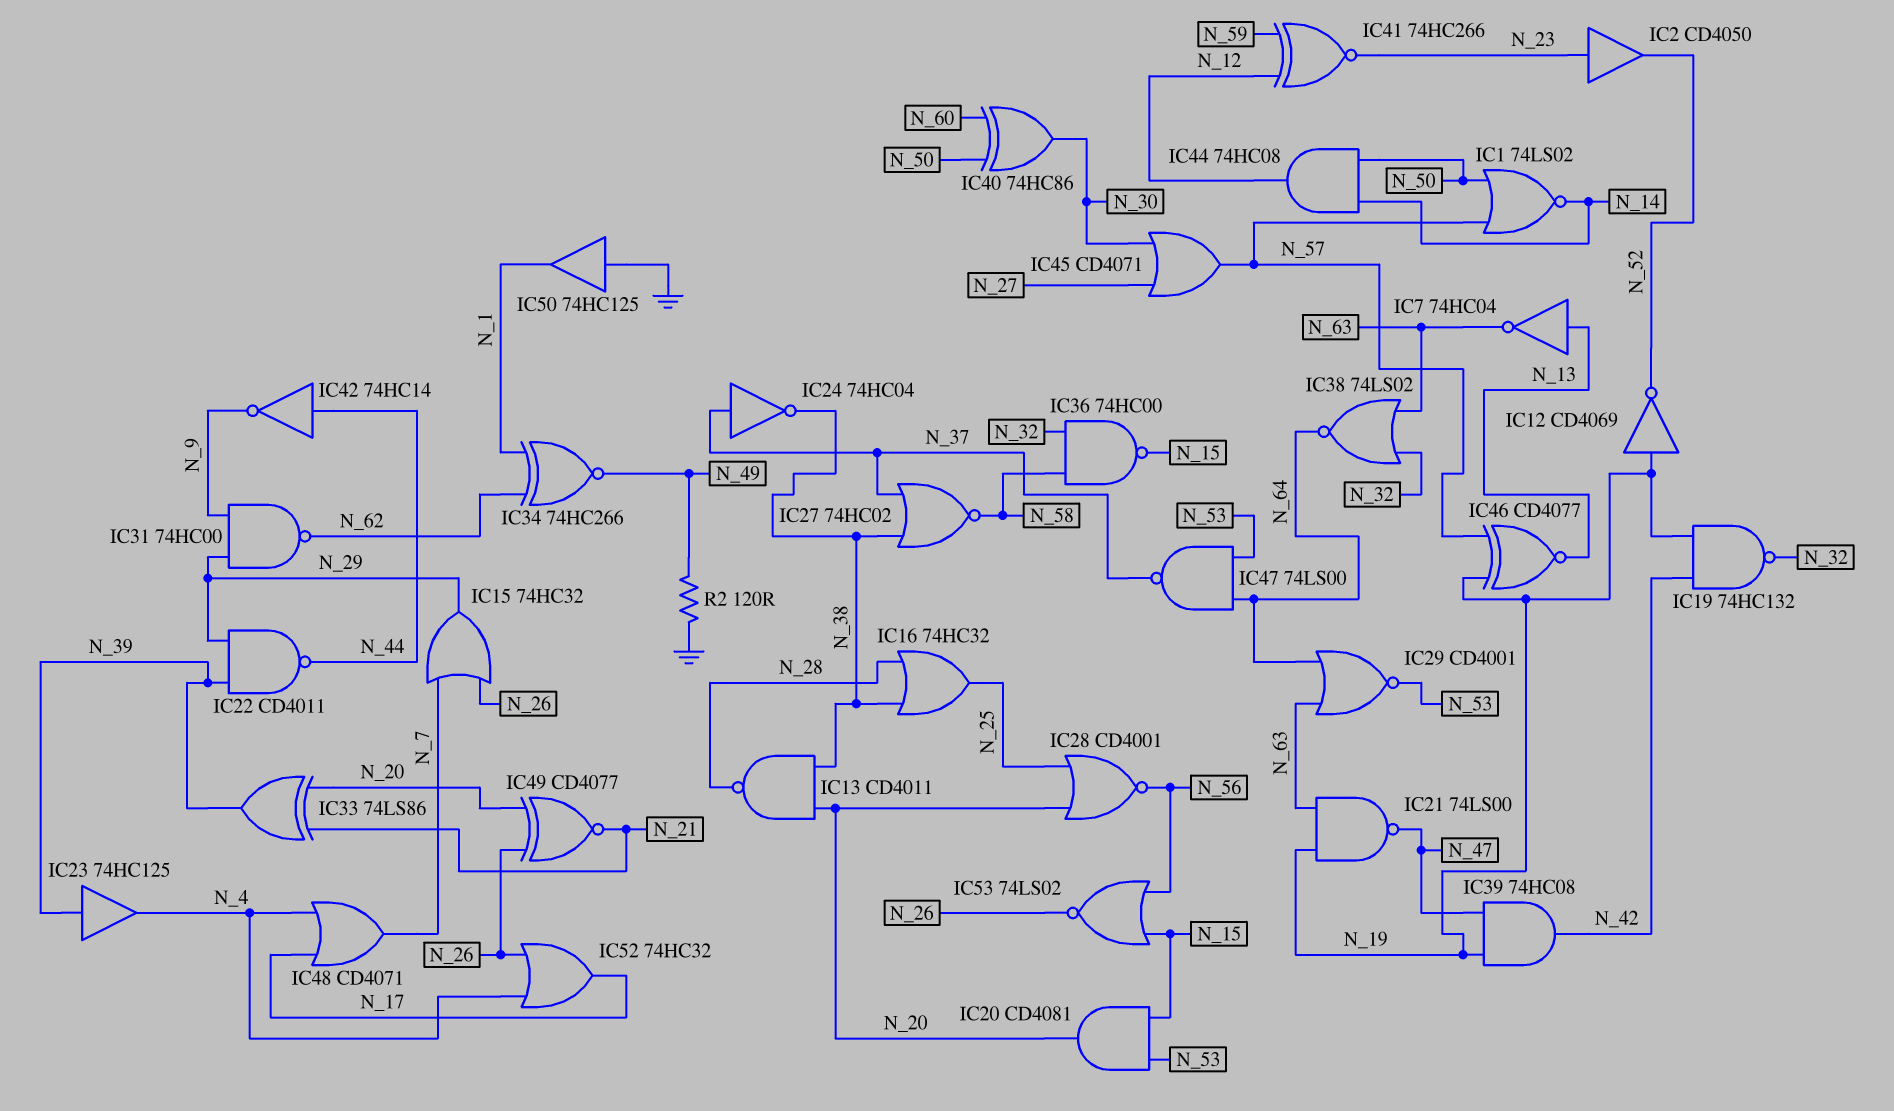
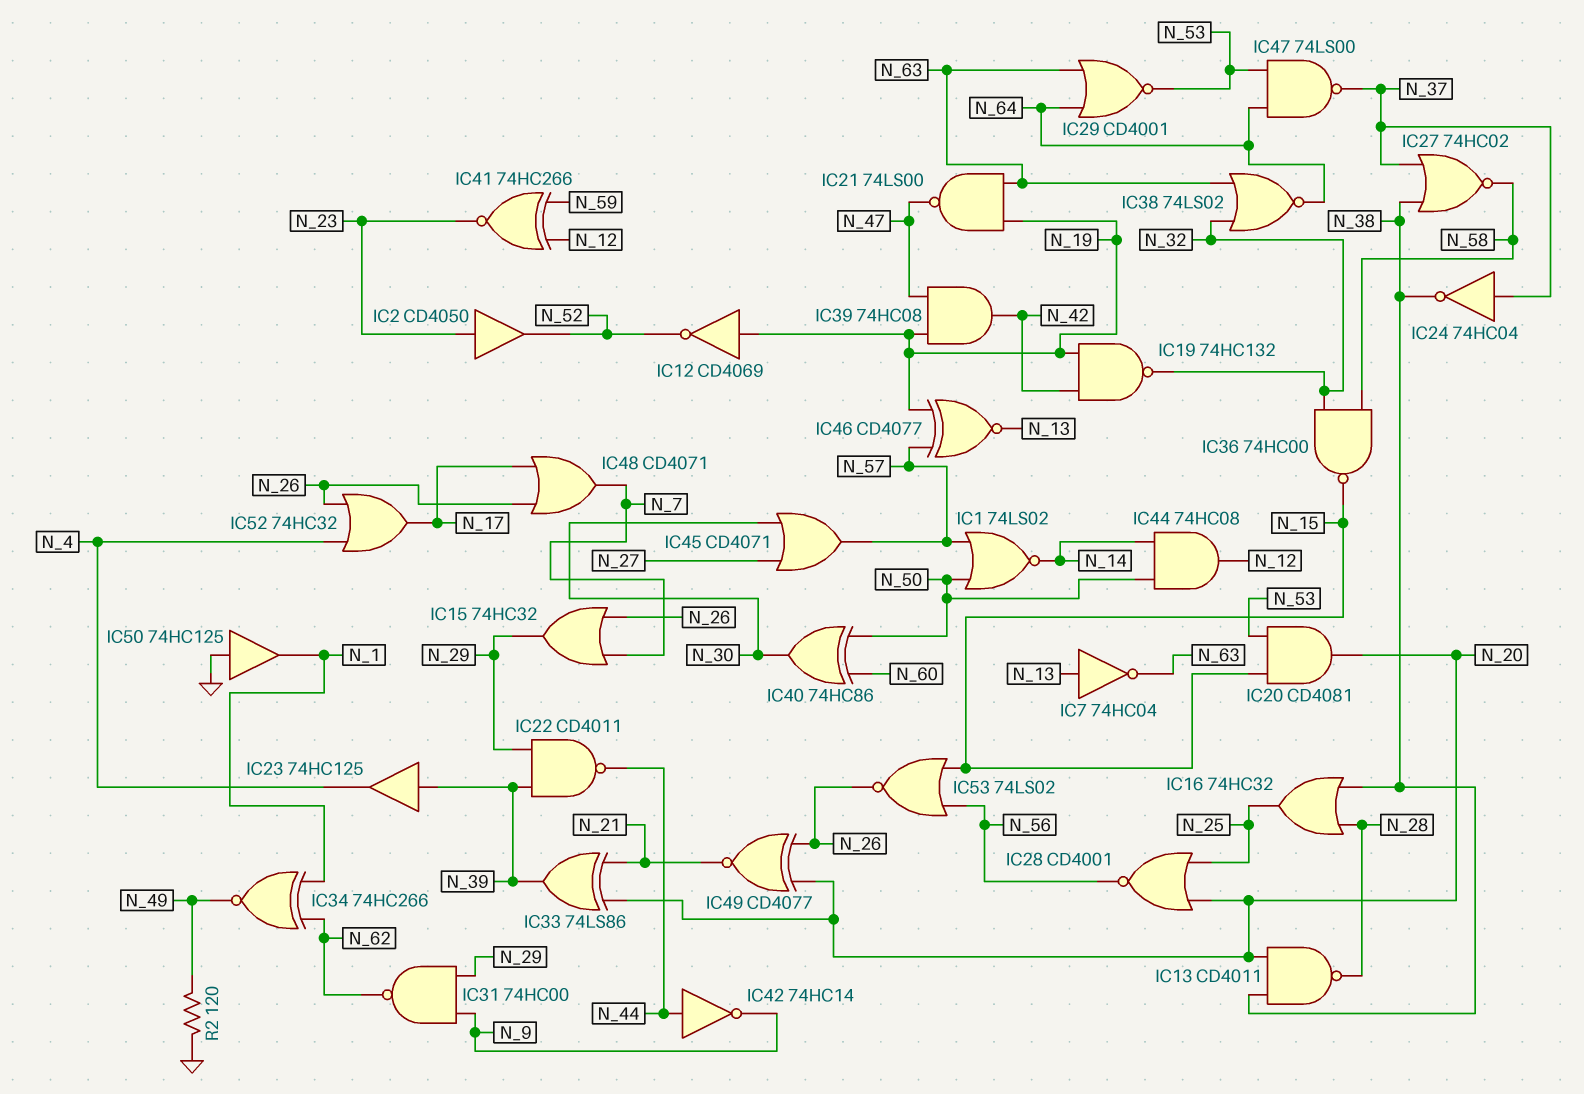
IC48: OR CD4071 (in N_4, in N_17, out N_7) -> OR CD4071 (in N_17, in N_26, out N_7)

